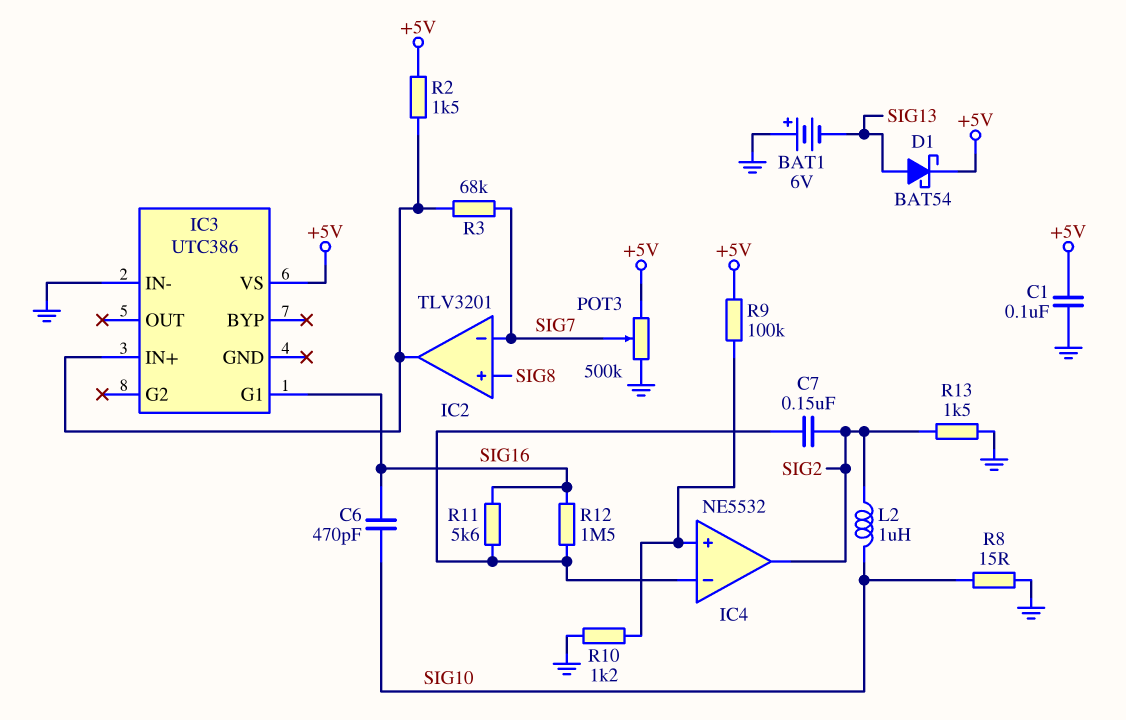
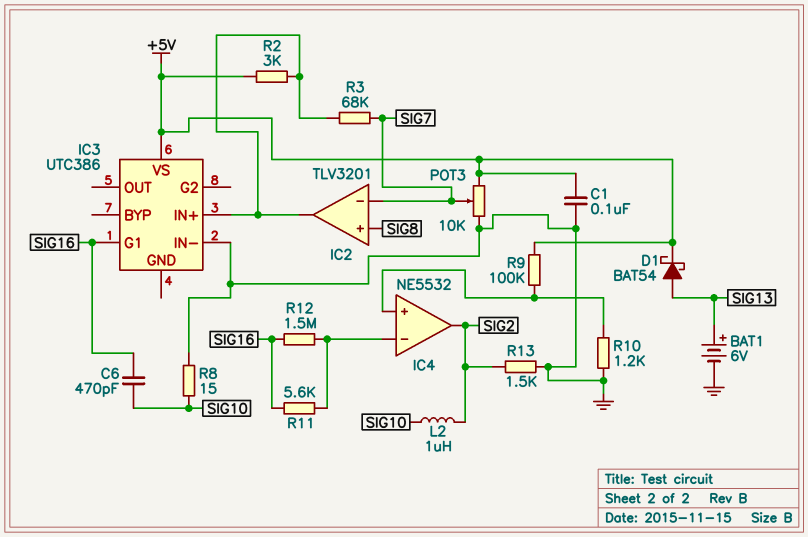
BAT1: 6V (plus GND, minus SIG13) -> 6V (plus SIG13, minus GND)
C7: 150nF (IC4/in-, SIG2) -> none
POT3: 500k (+5V, GND, wiper SIG7) -> 10k (+5V, GND, wiper SIG7)
R2: 1.5k (+5V, IC2/out) -> 3k (+5V, IC2/out)

